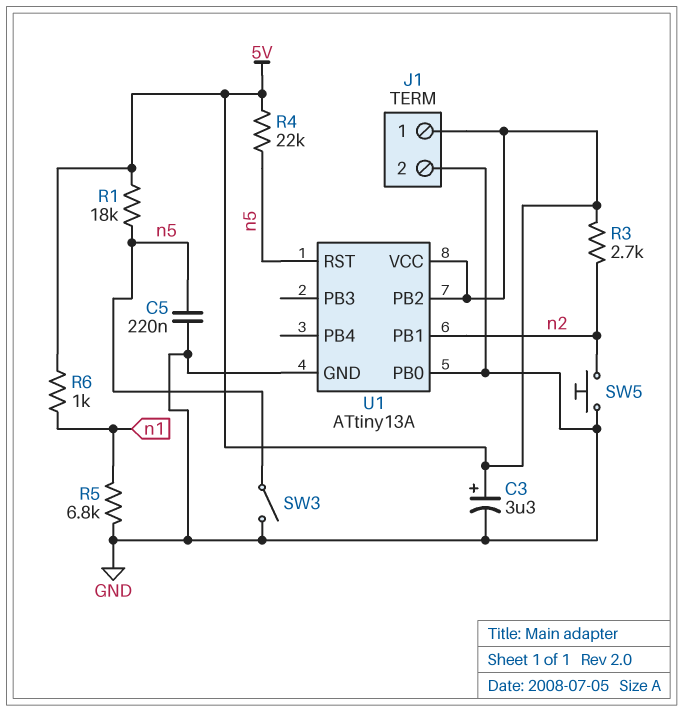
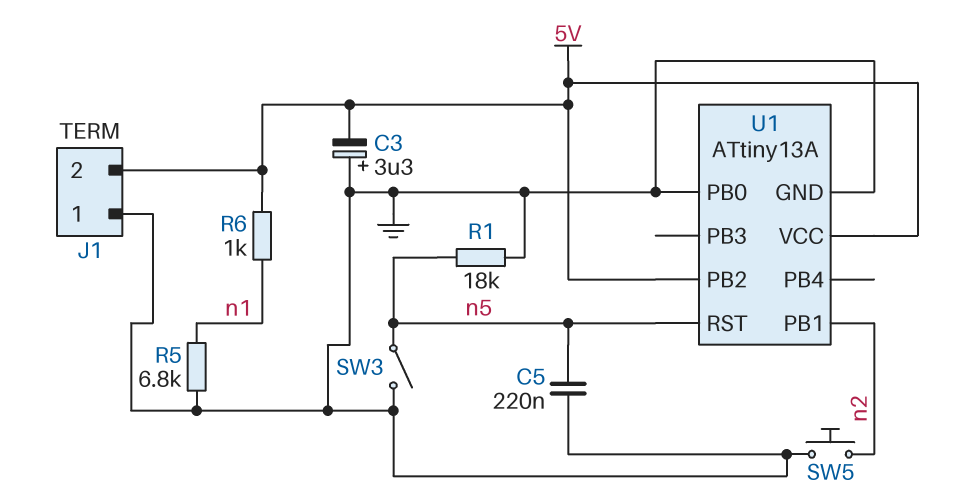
C3: 3.3uF (plus 5V, minus GND) -> 3.3uF (plus GND, minus 5V)
J1 pin 1: 5V -> GND
J1 pin 2: GND -> 5V
R1: 18k (5V, n5) -> 18k (GND, n5)
R3: 2.7k (5V, n2) -> none
R4: 22k (5V, n5) -> none

